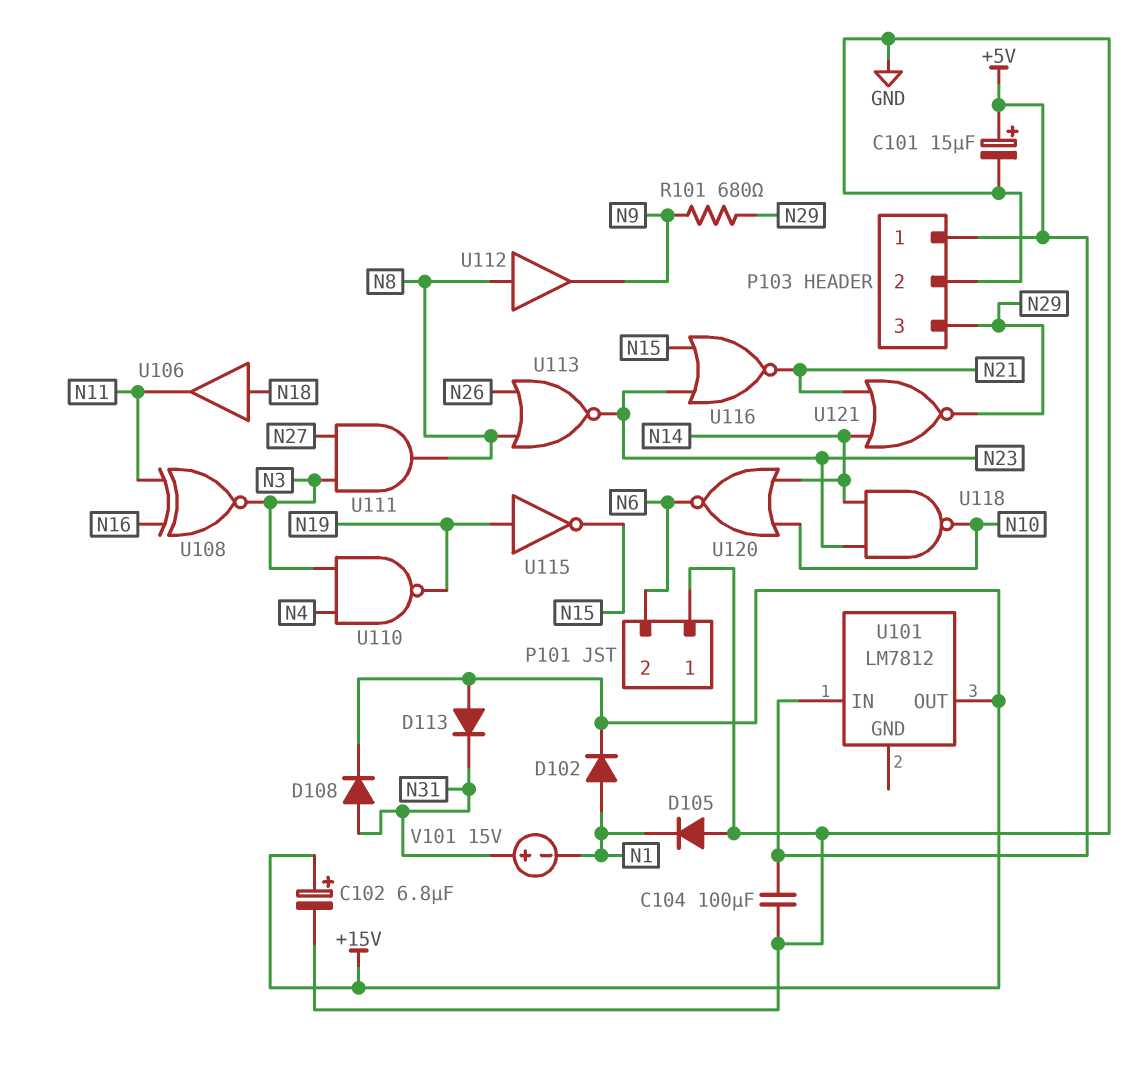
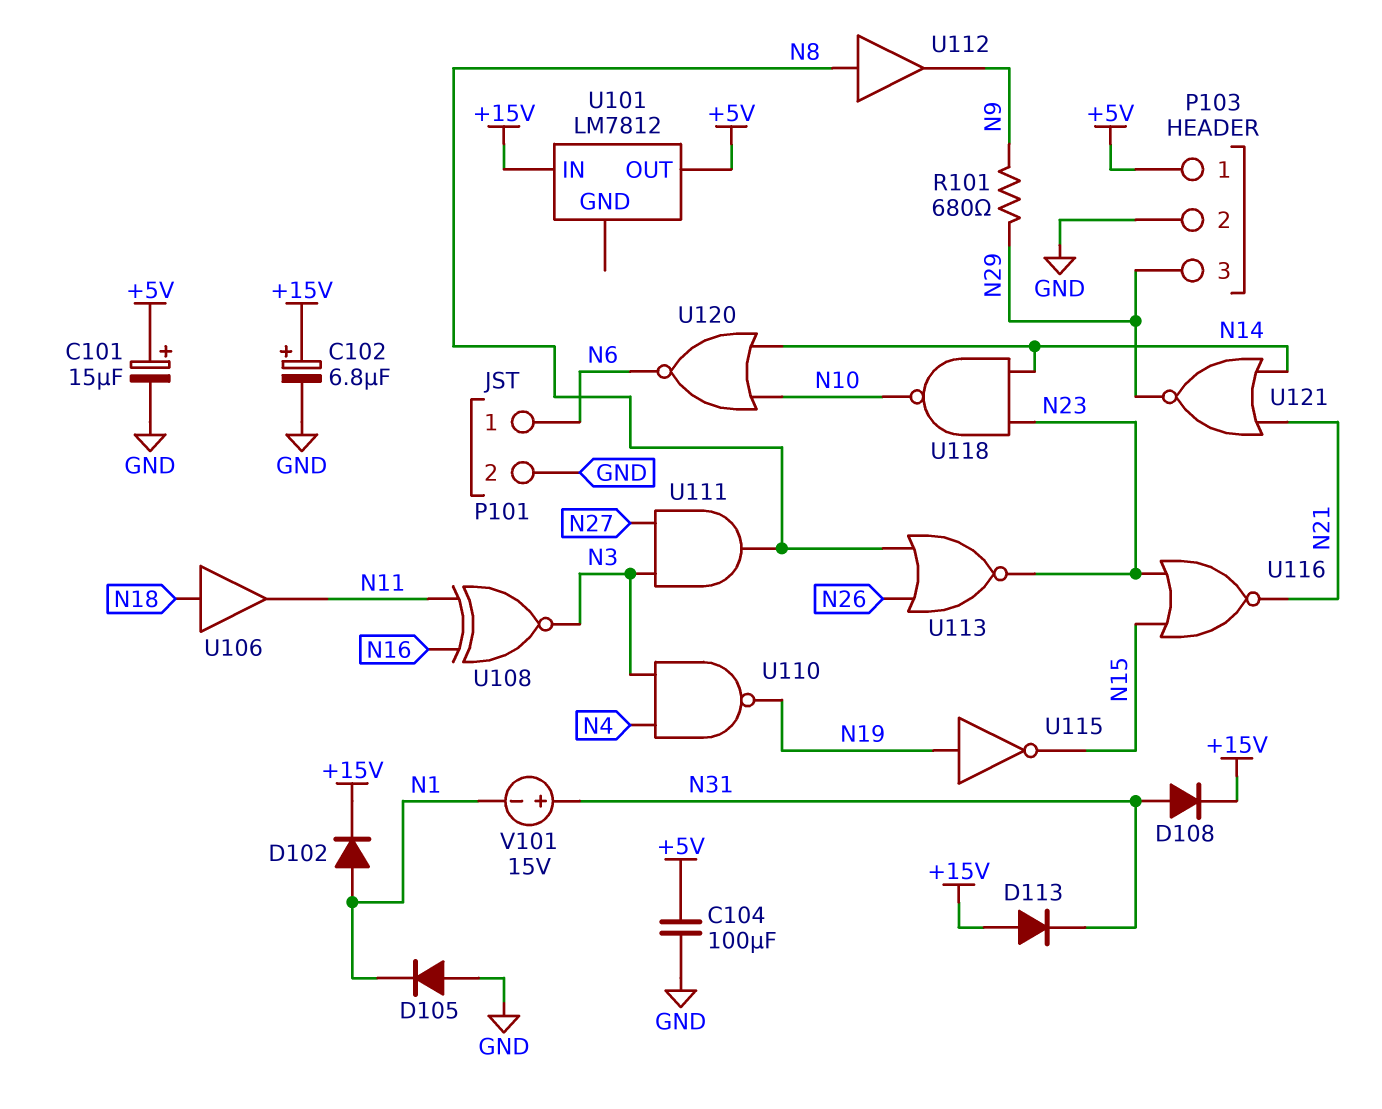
P101 pin 1: GND -> N6
P101 pin 2: N6 -> GND
U101 pin IN: +5V -> +15V
U101 pin OUT: +15V -> +5V

